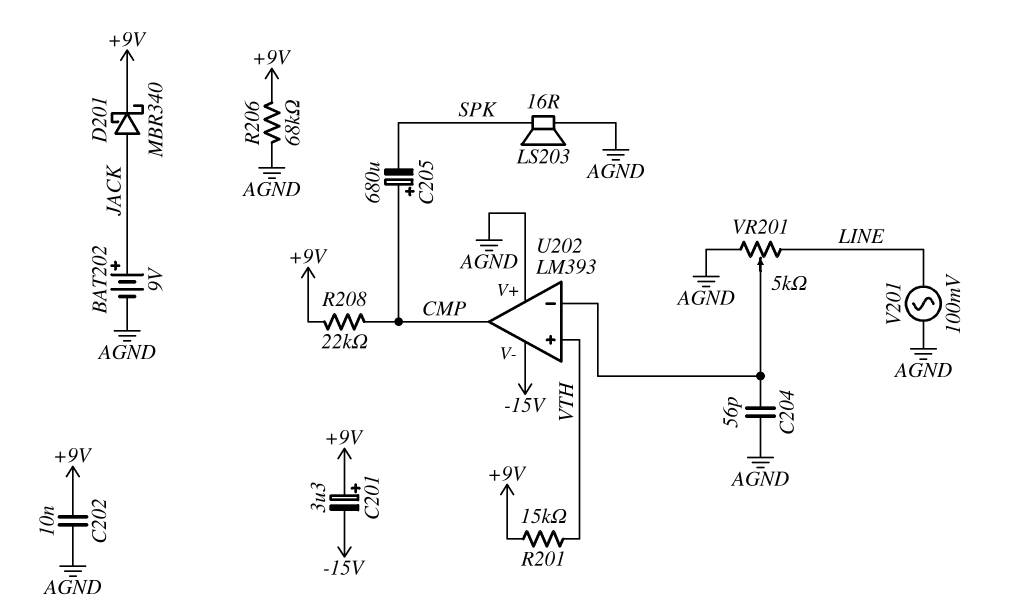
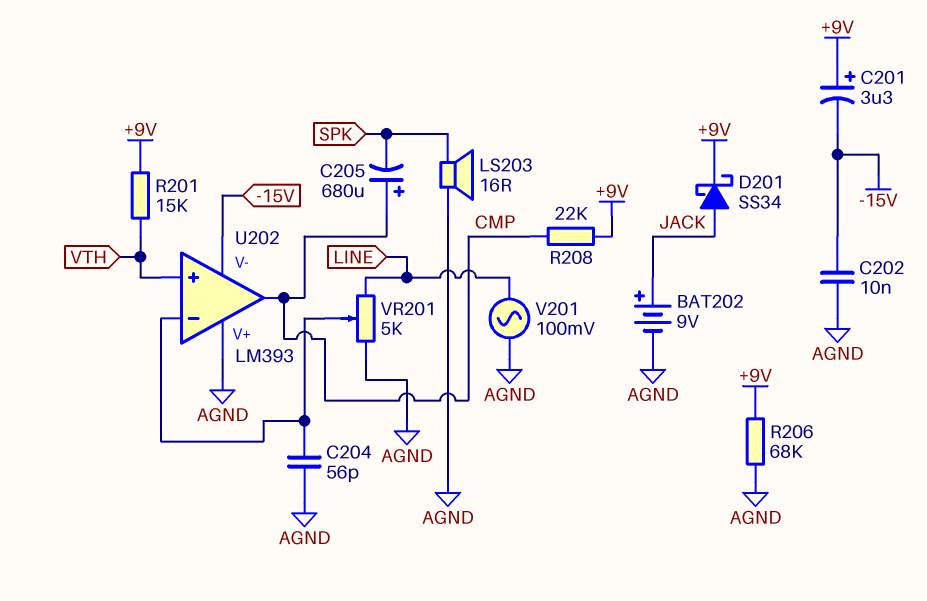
C202: 10nF (+9V, AGND) -> 10nF (-15V, AGND)
D201: schottky MBR340 (A JACK, K +9V) -> schottky SS34 (A JACK, K +9V)

